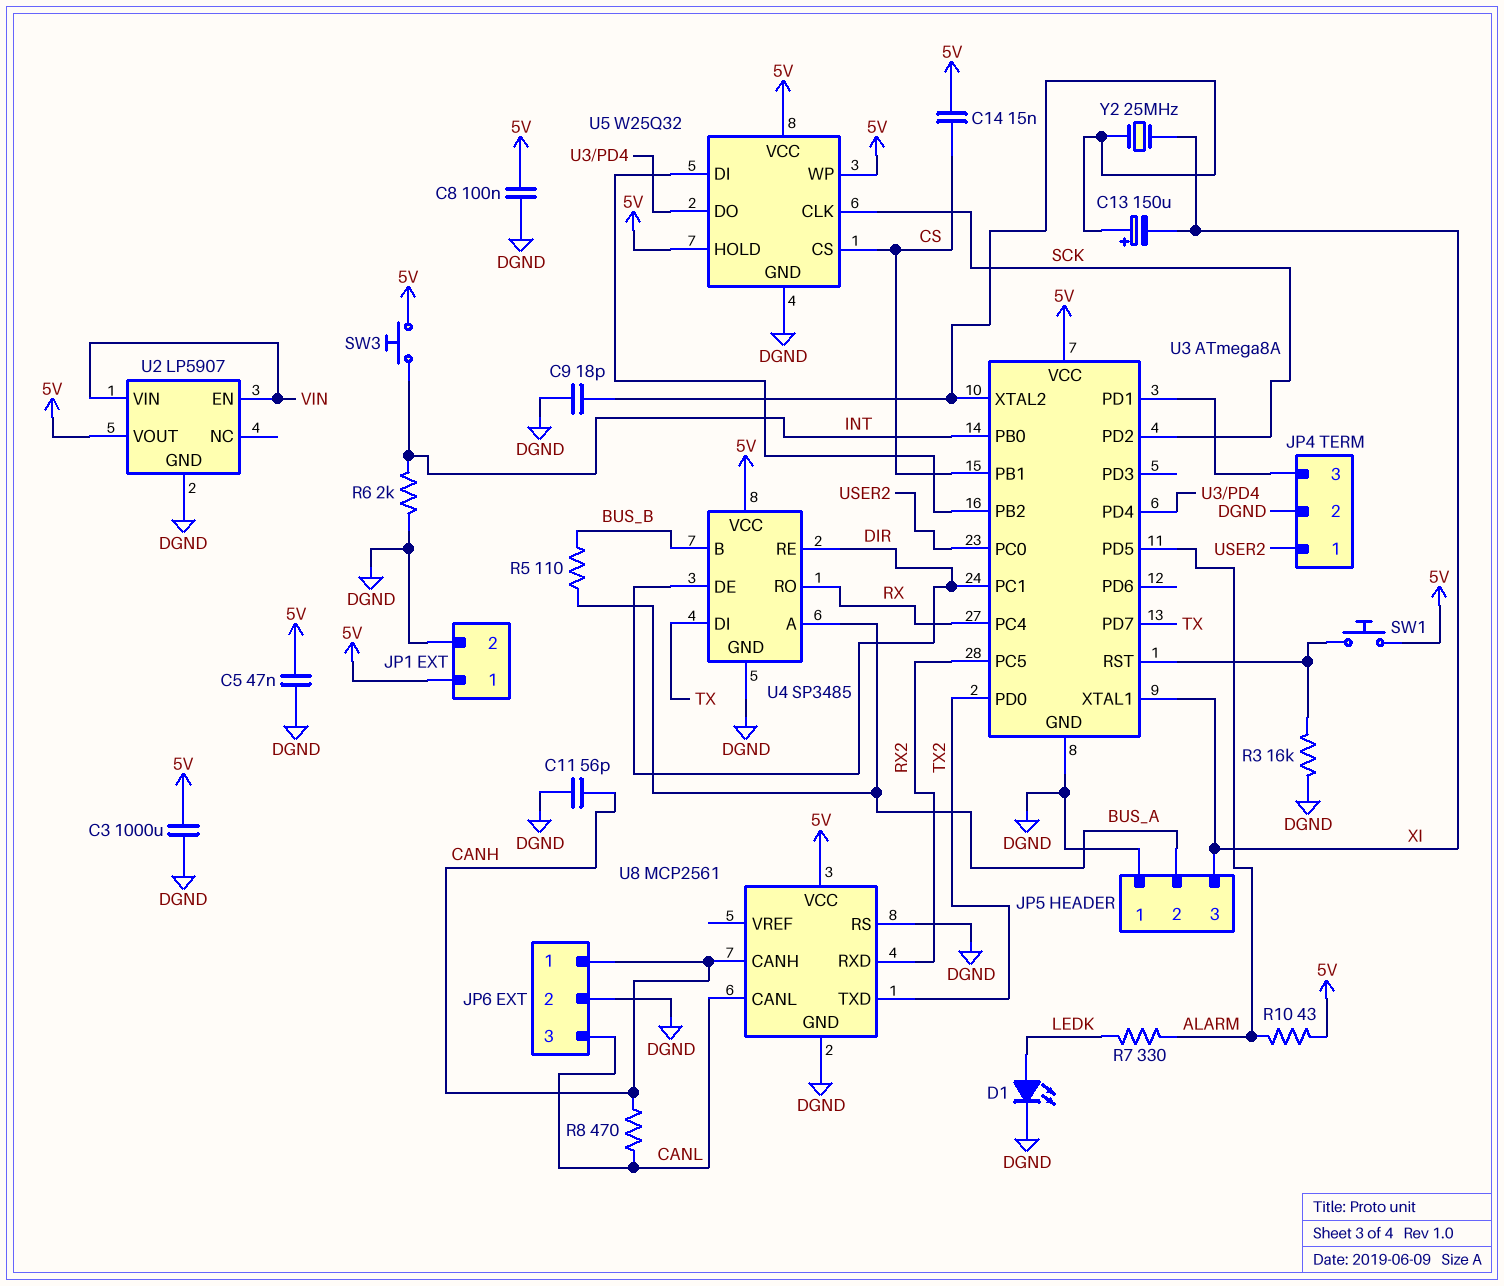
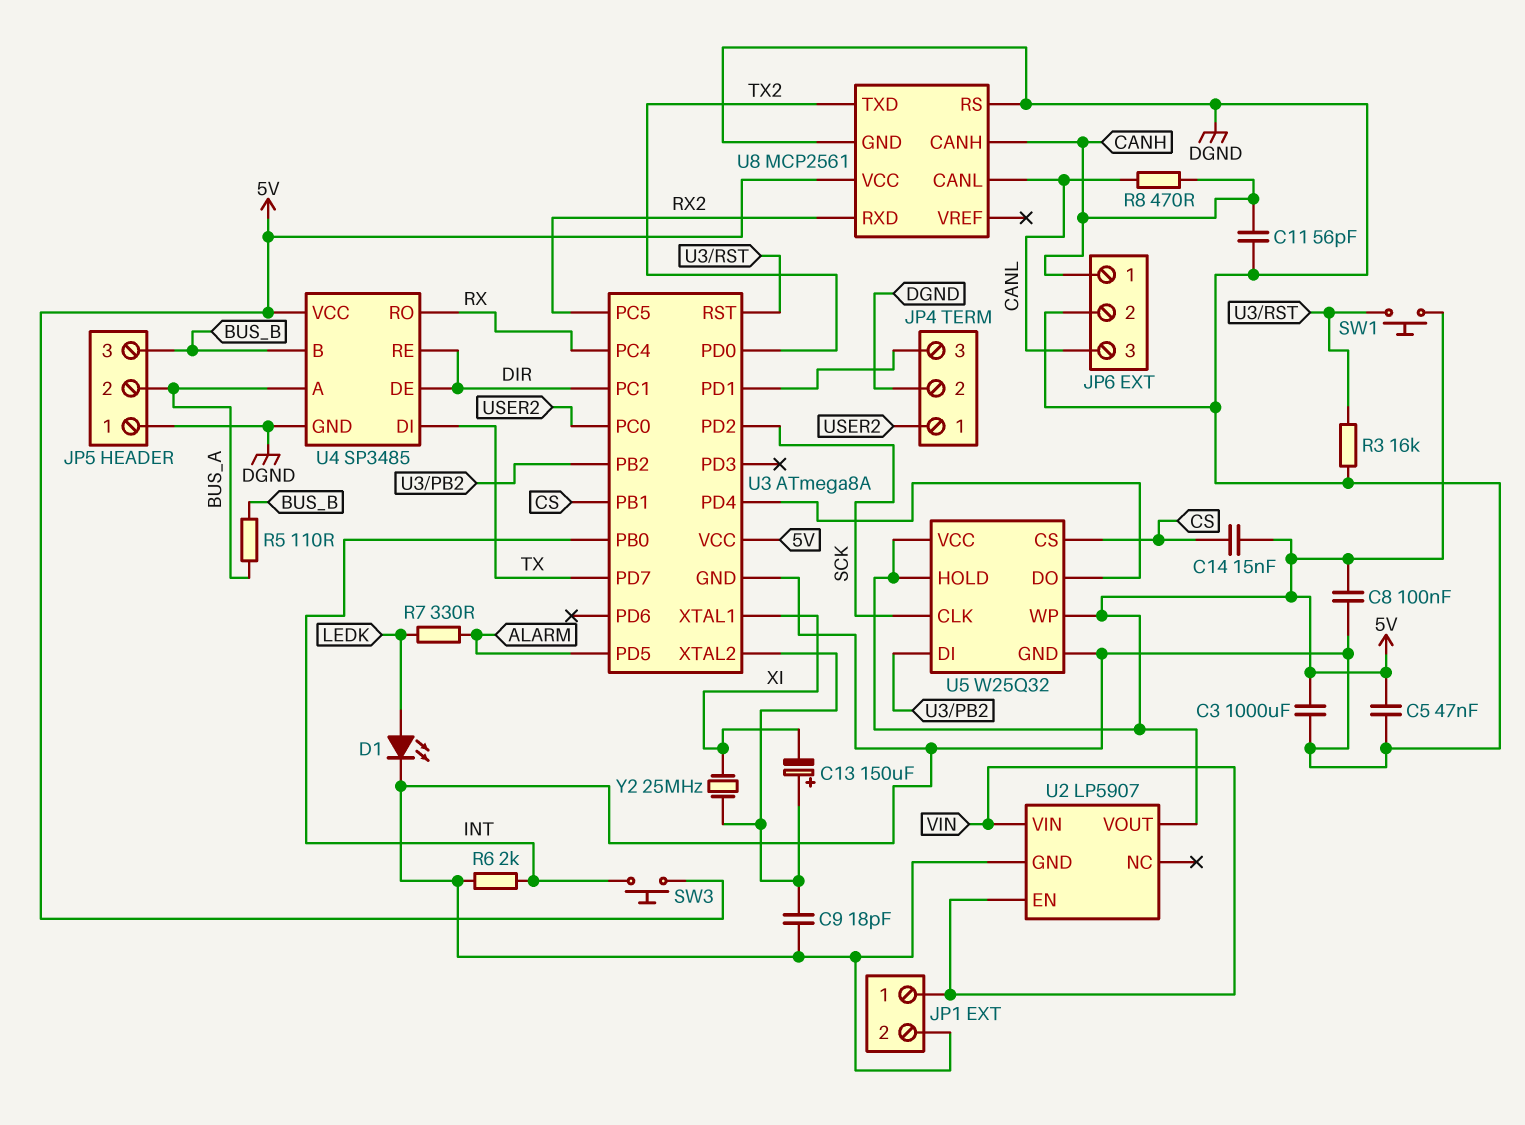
JP1 pin 1: 5V -> VIN
JP5 pin 3: XI -> BUS_B
R10: 43 (5V, ALARM) -> none

